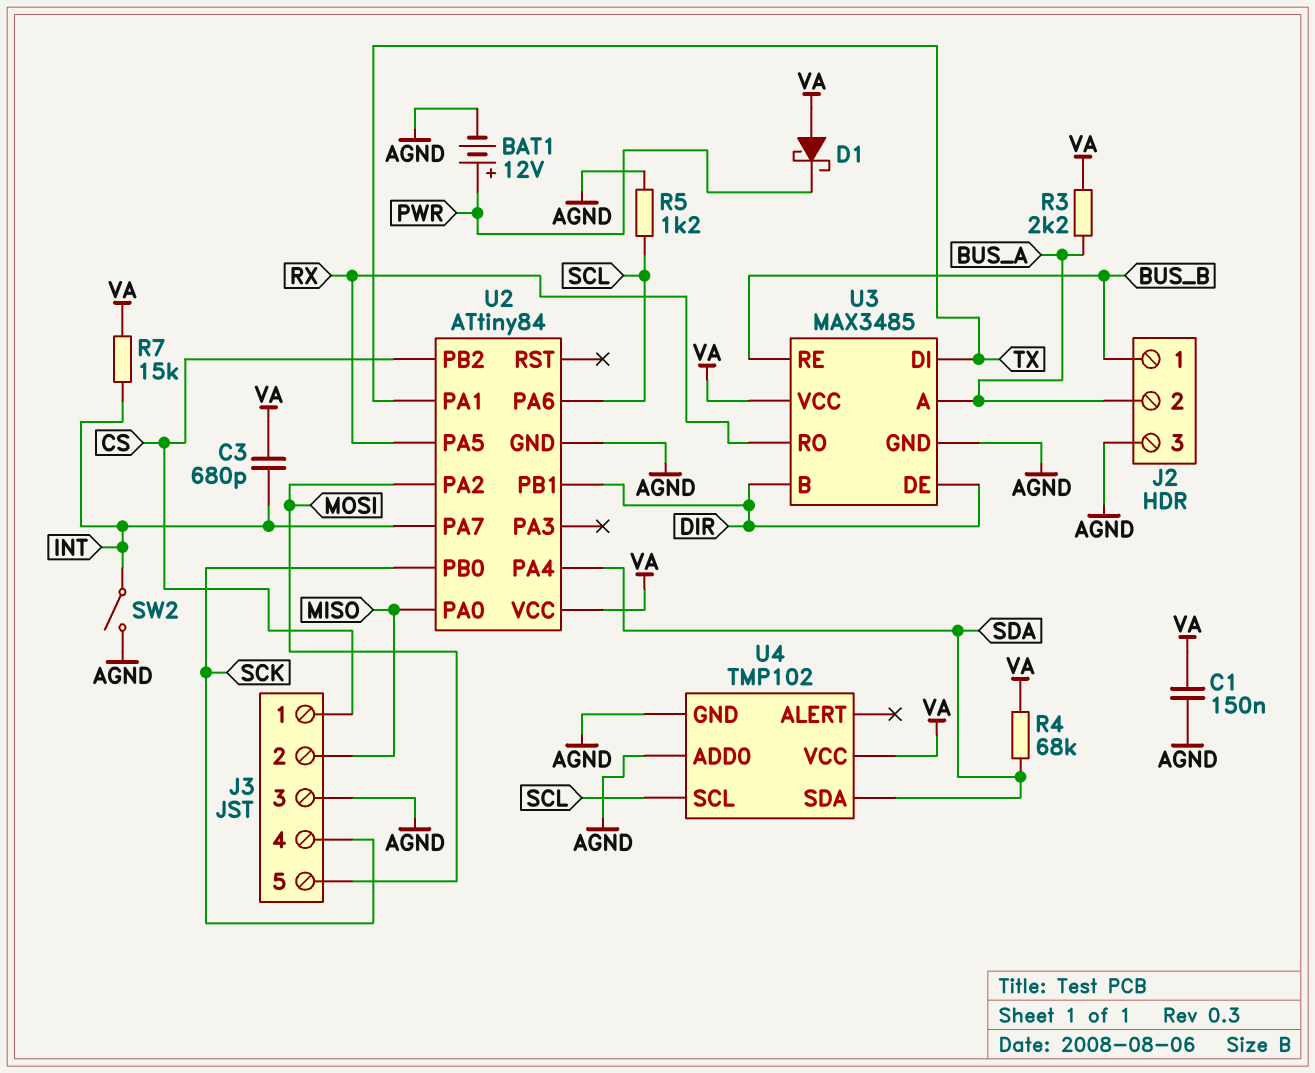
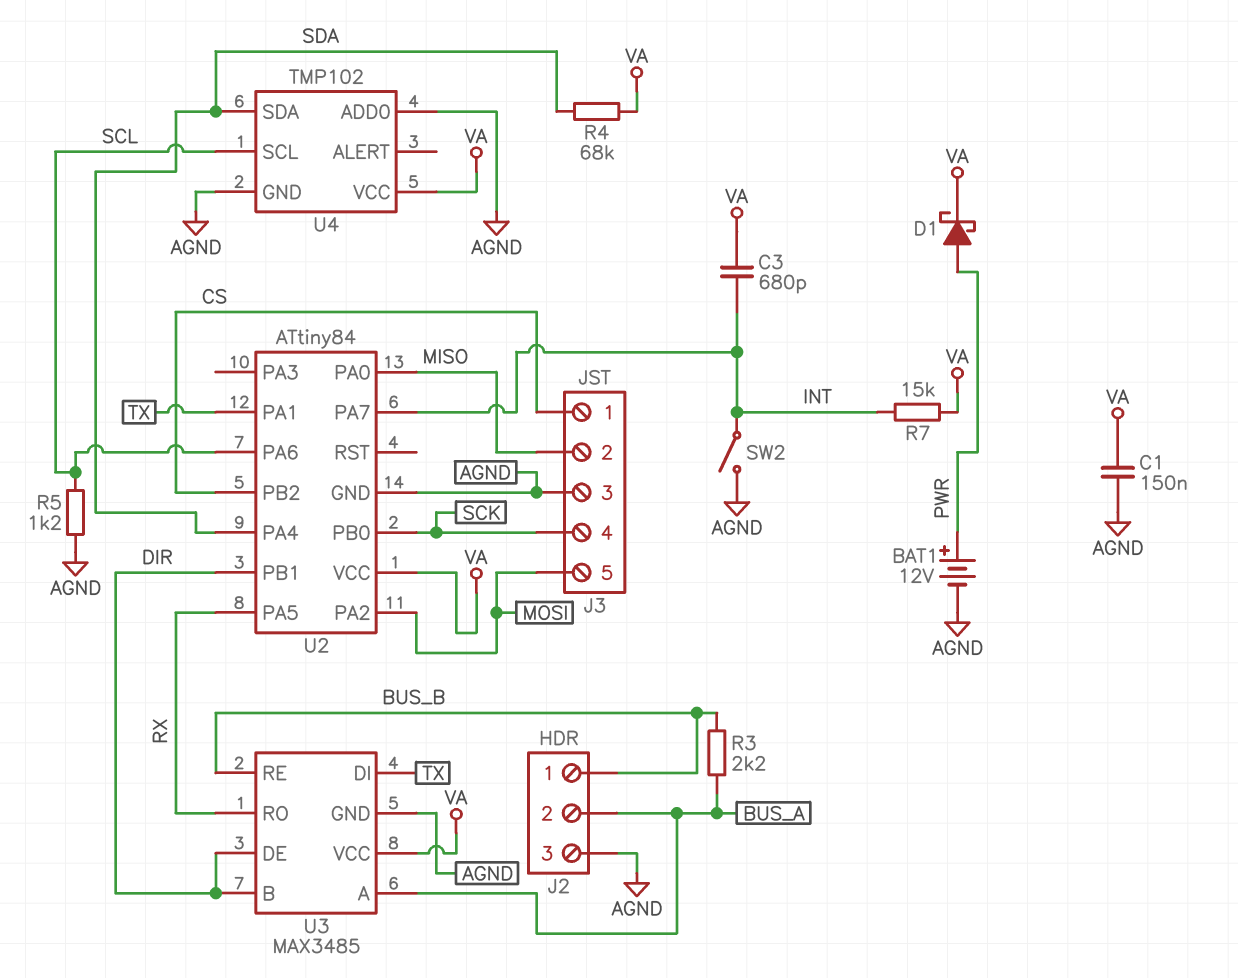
D1: schottky (A VA, K PWR) -> schottky (A PWR, K VA)
R3: 2.2k (BUS_A, VA) -> 2.2k (BUS_A, BUS_B)

